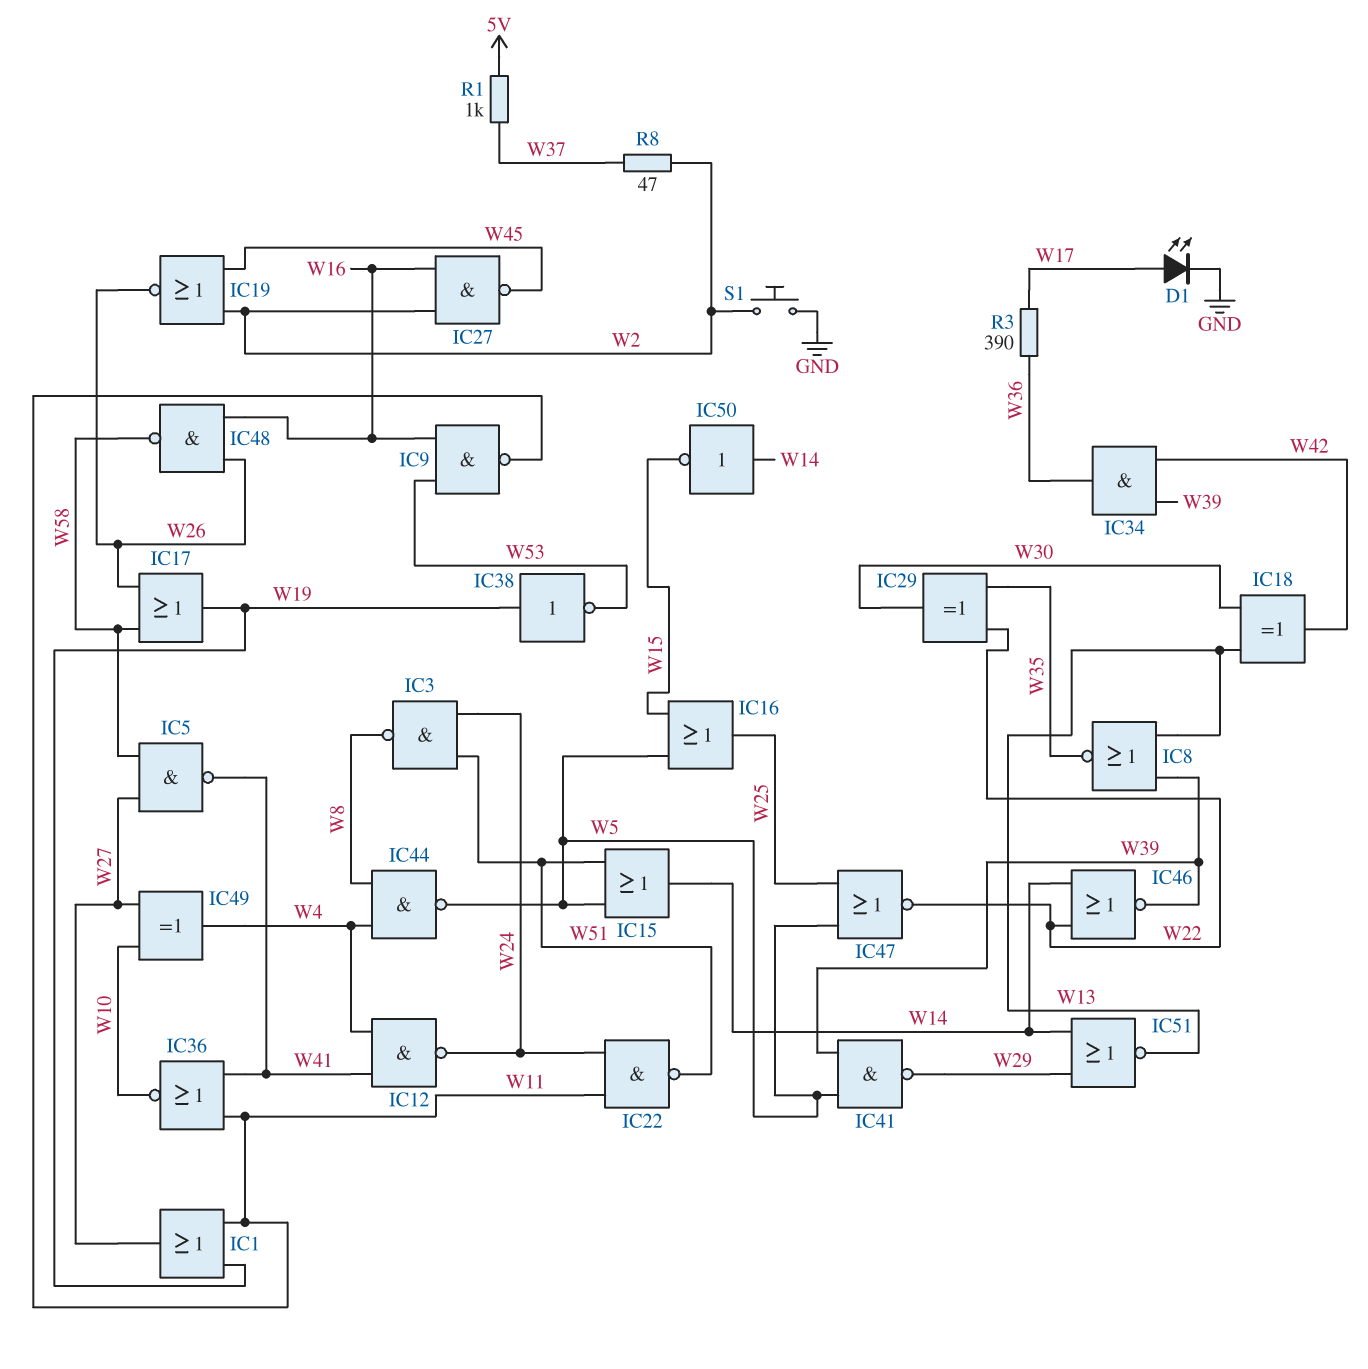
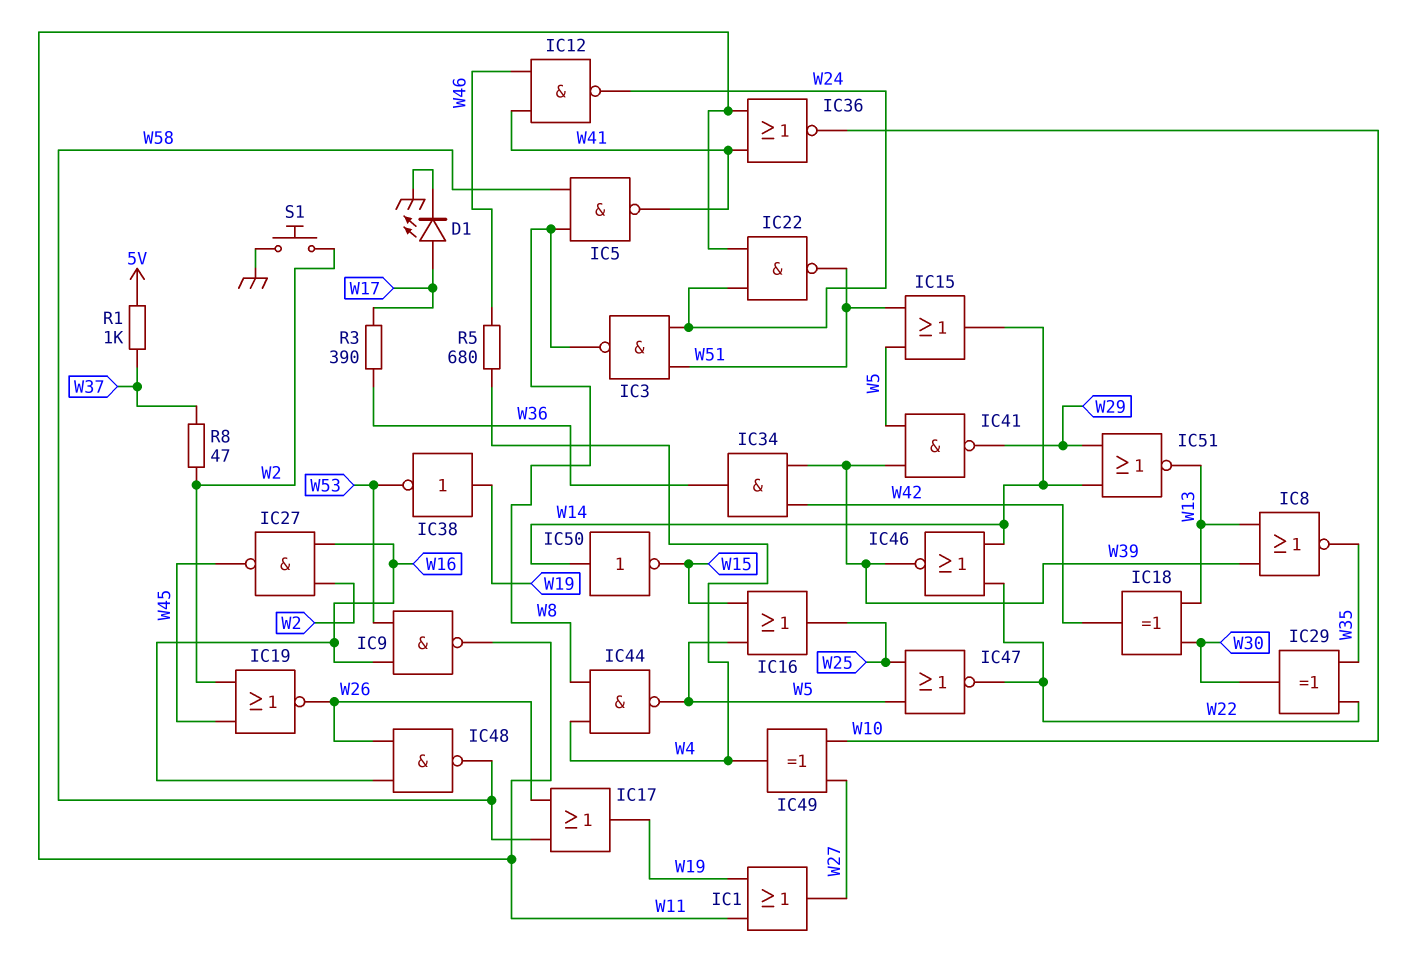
IC5: NAND (in W27, in W58, out W41) -> NAND (in W8, in W58, out W41)
IC12: NAND (in W4, in W41, out W24) -> NAND (in W41, in W46, out W24)
R5: none -> 680 (W4, W46)

